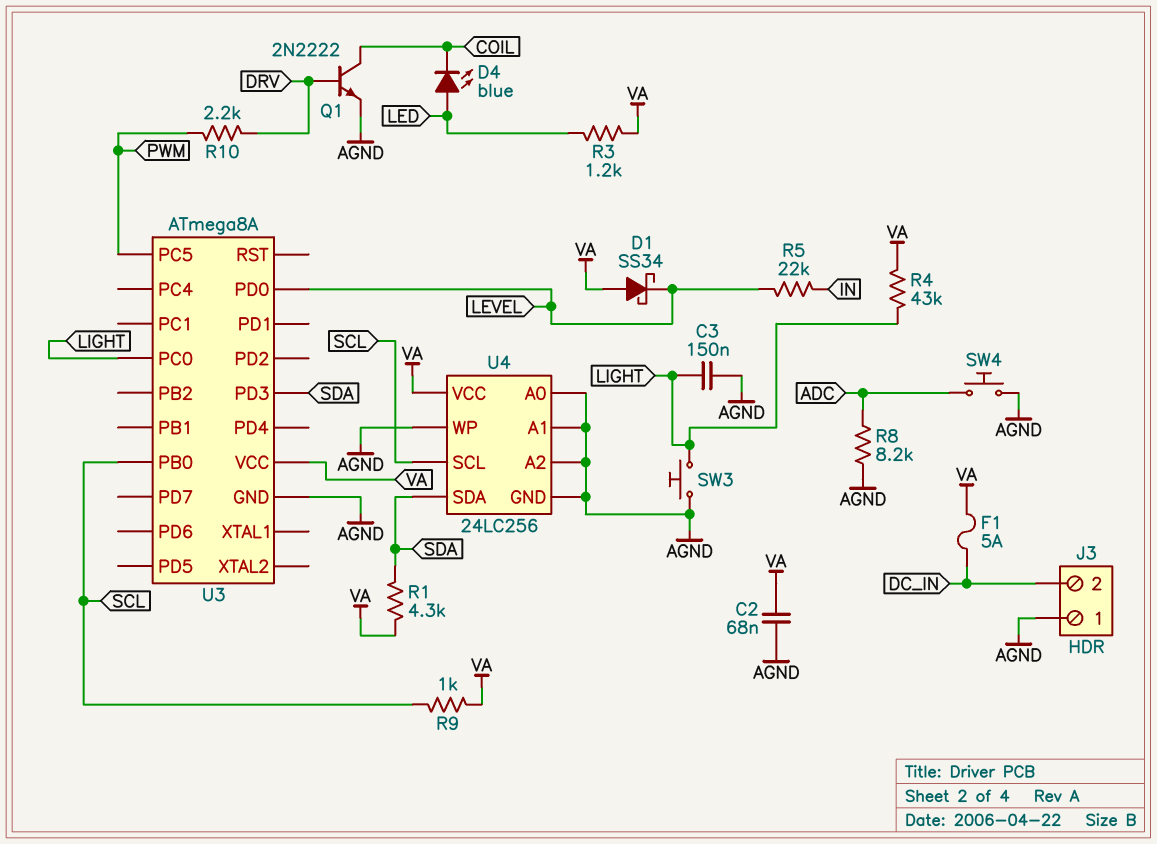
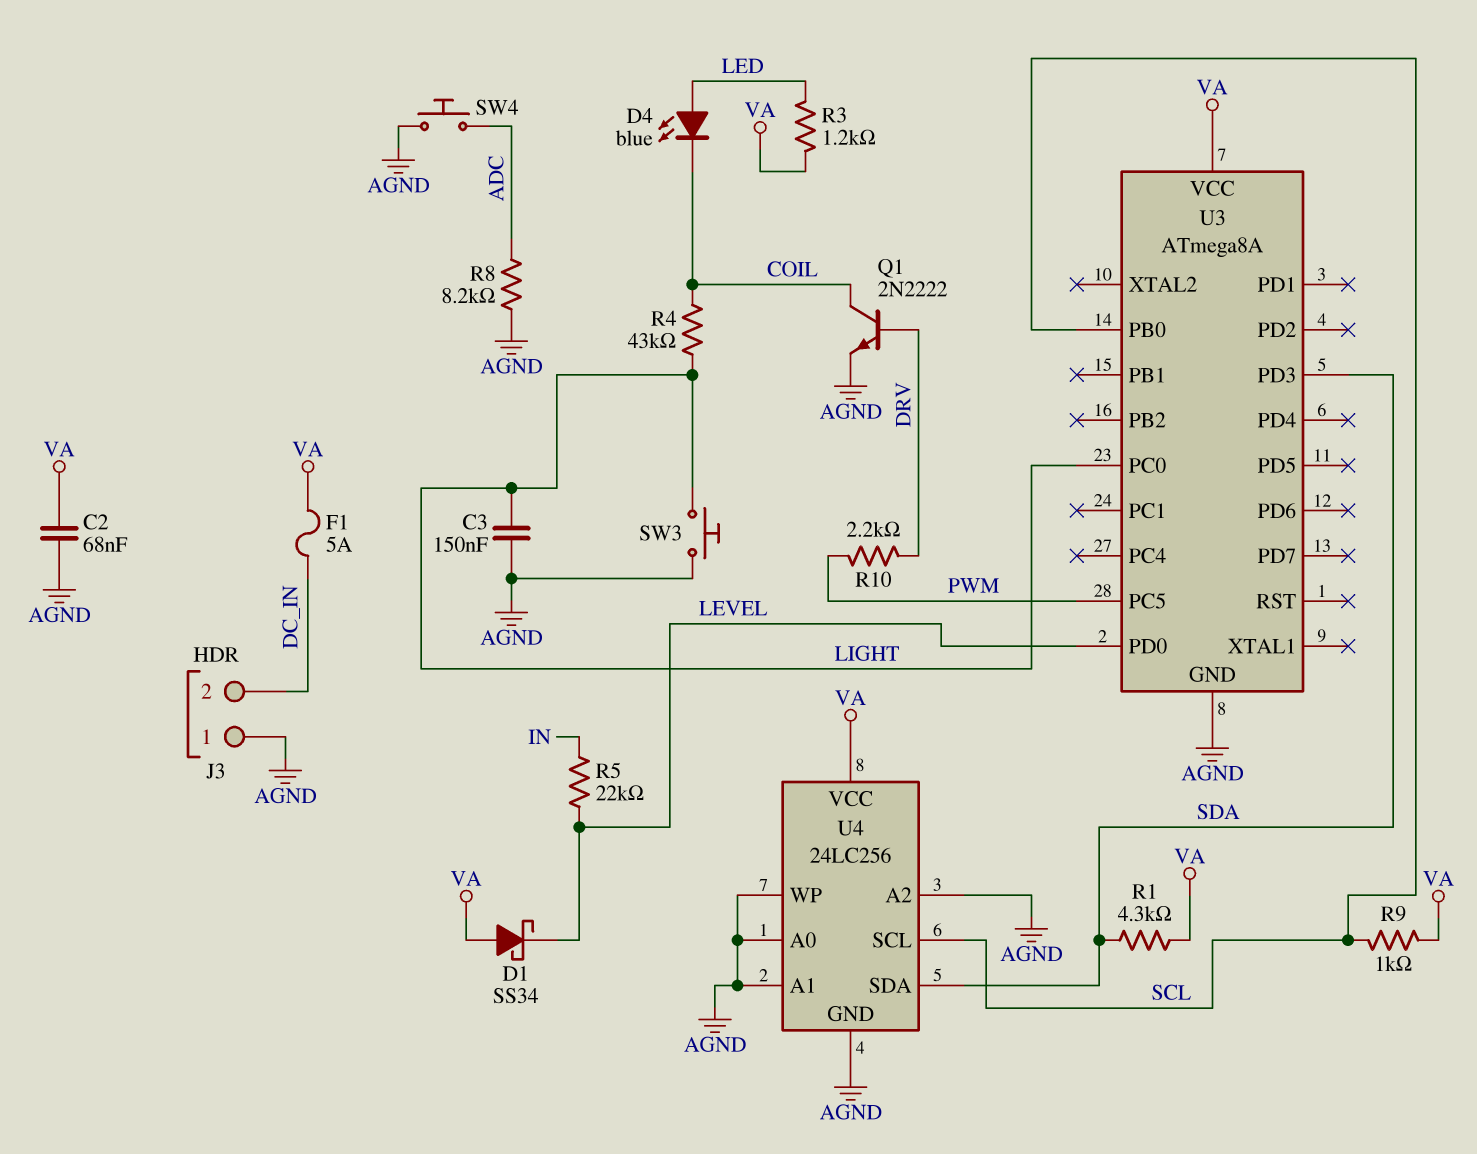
R4: 43k (LIGHT, VA) -> 43k (COIL, LIGHT)

